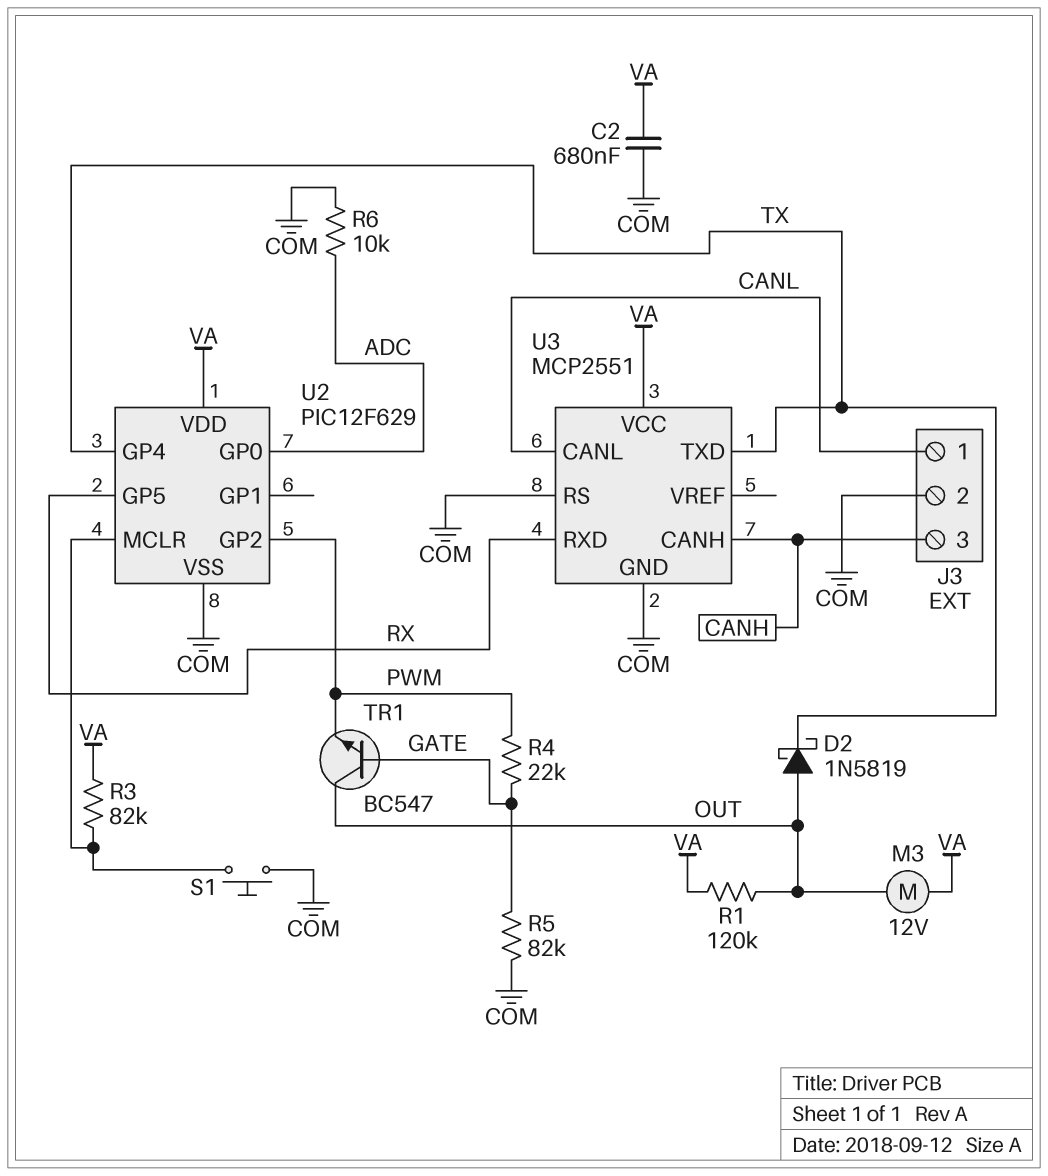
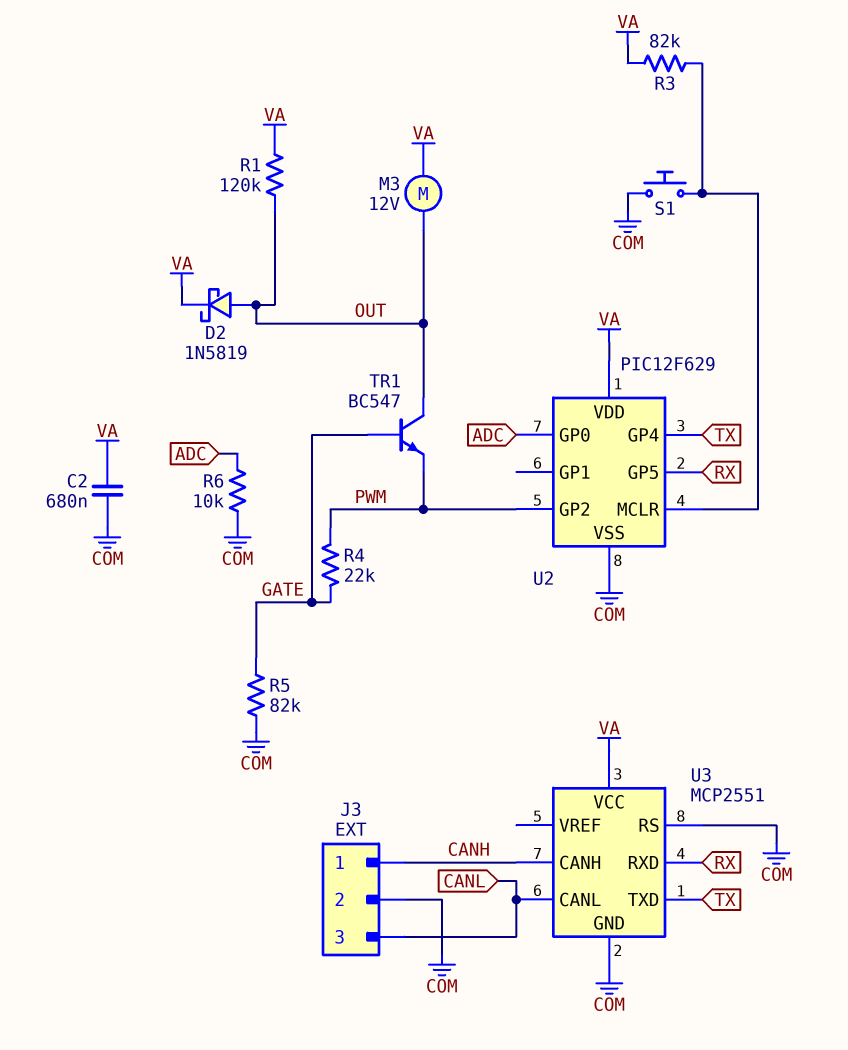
D2: schottky 1N5819 (A OUT, K TX) -> schottky 1N5819 (A OUT, K VA)
J3 pin 1: CANL -> CANH
J3 pin 3: CANH -> CANL

